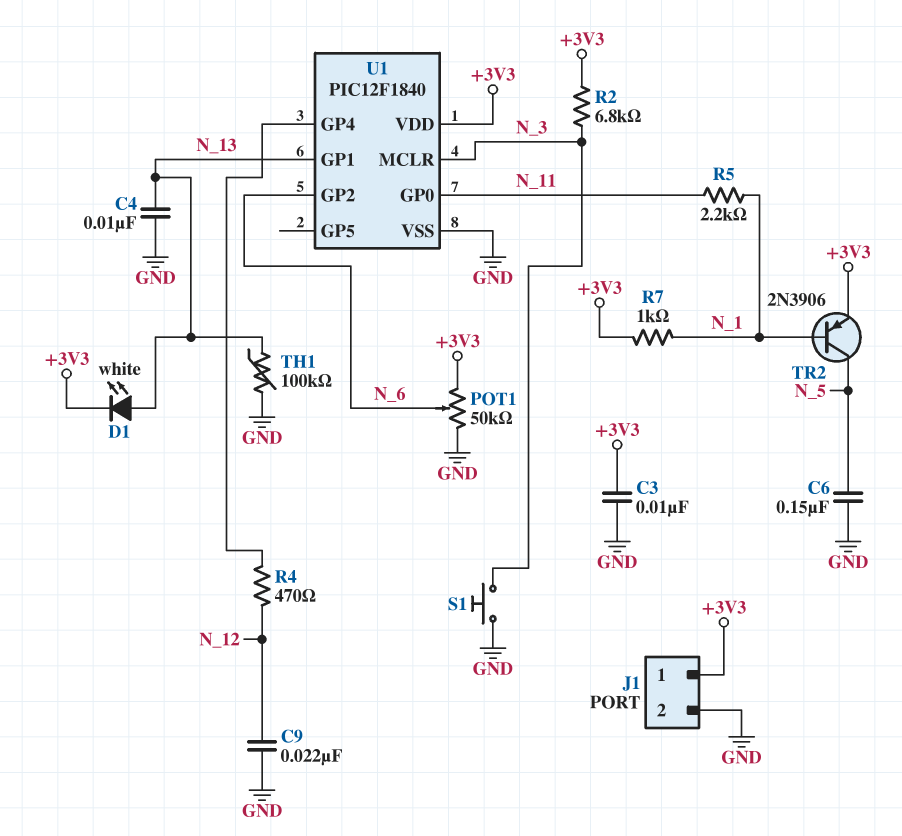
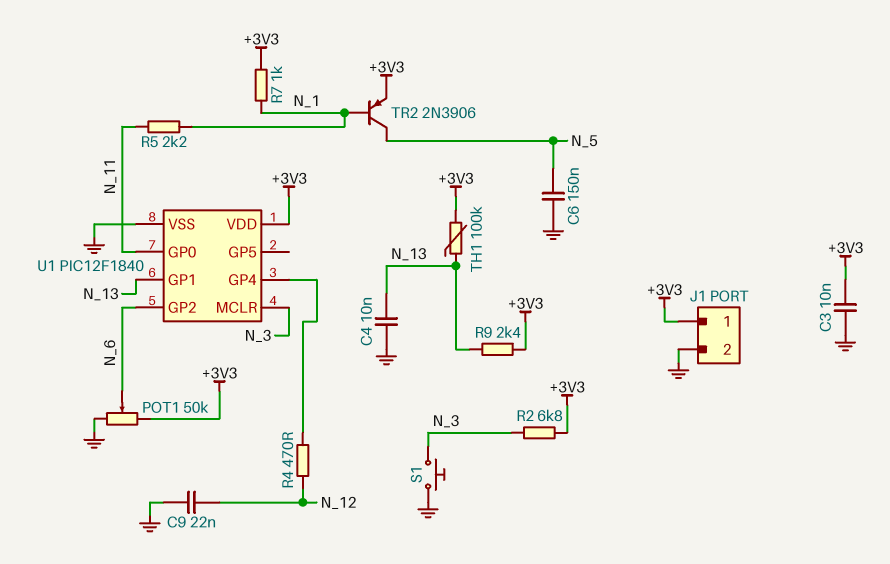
D1: LED white (A N_13, K +3V3) -> none
R9: none -> 2.4k (+3V3, N_13)
TH1: 100k (GND, N_13) -> 100k (+3V3, N_13)

